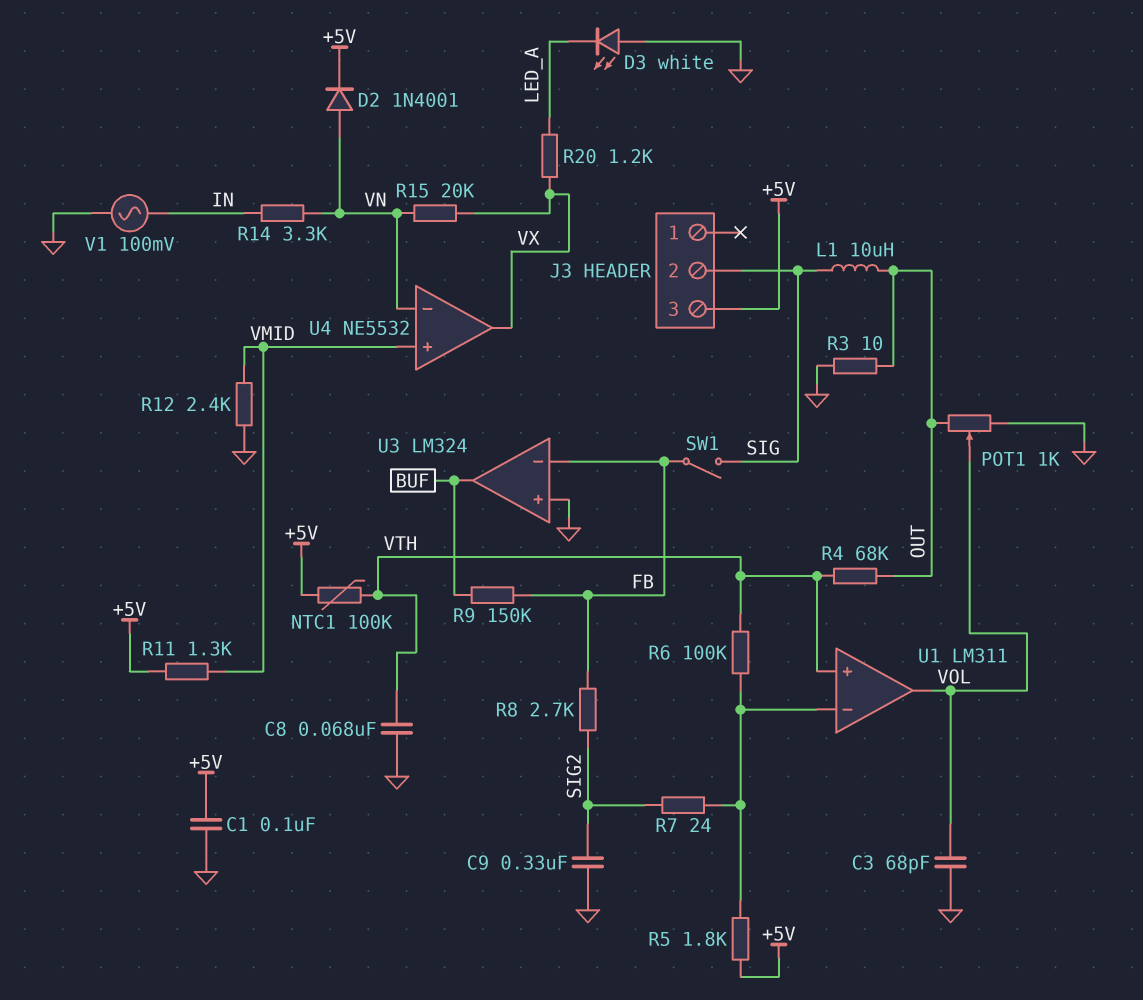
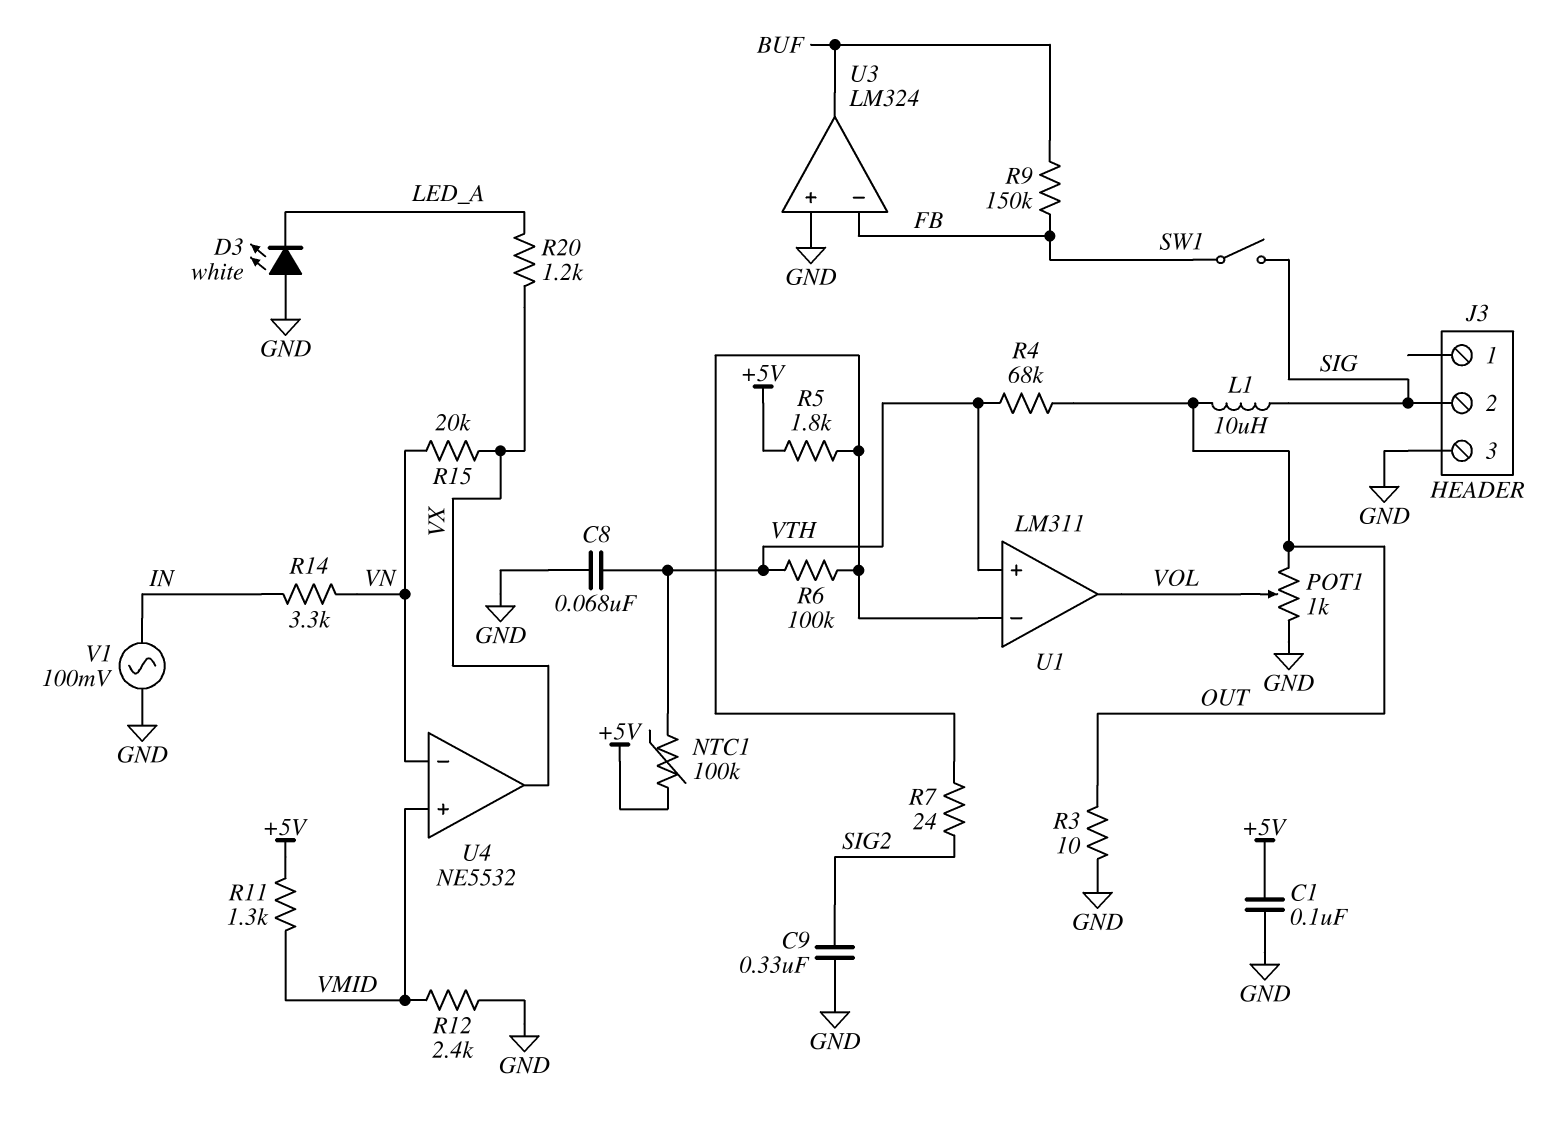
C3: 68pF (GND, VOL) -> none
D2: diode 1N4001 (A VN, K +5V) -> none
J3 pin 3: +5V -> GND
R8: 2.7k (FB, SIG2) -> none

